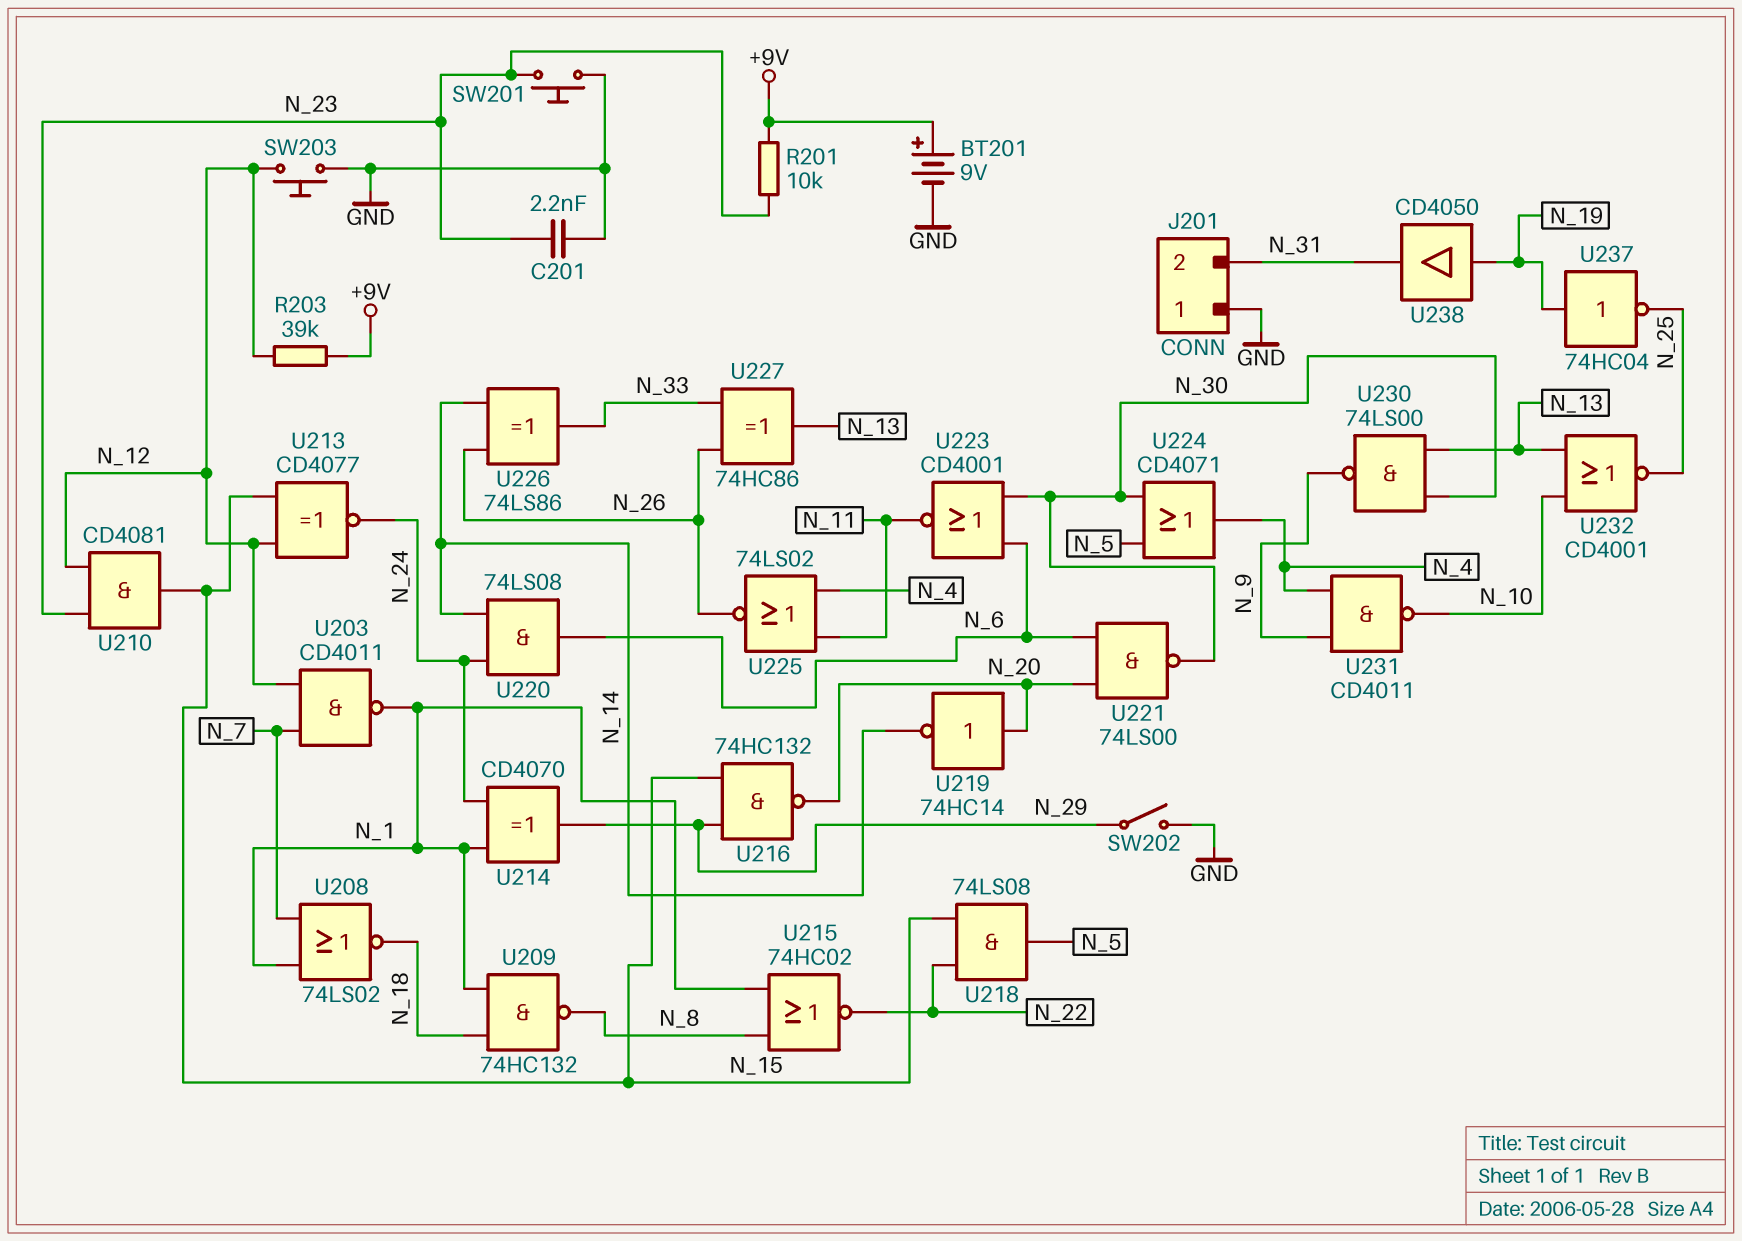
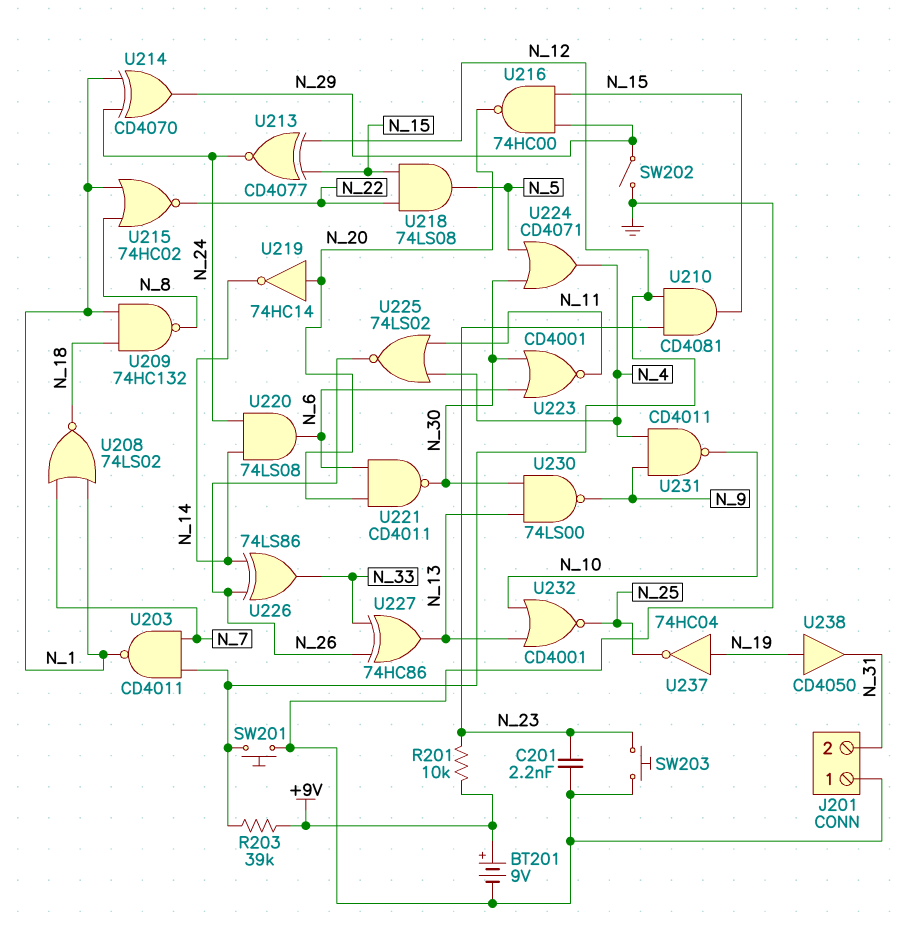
SW201: button (GND, N_23) -> button (GND, N_12)
SW203: button (GND, N_12) -> button (GND, N_23)
U216: NAND 74HC132 (in N_15, in N_29, out N_20) -> NAND 74HC00 (in N_15, in N_29, out N_20)
U221: NAND 74LS00 (in N_6, in N_20, out N_30) -> NAND CD4011 (in N_6, in N_20, out N_30)

